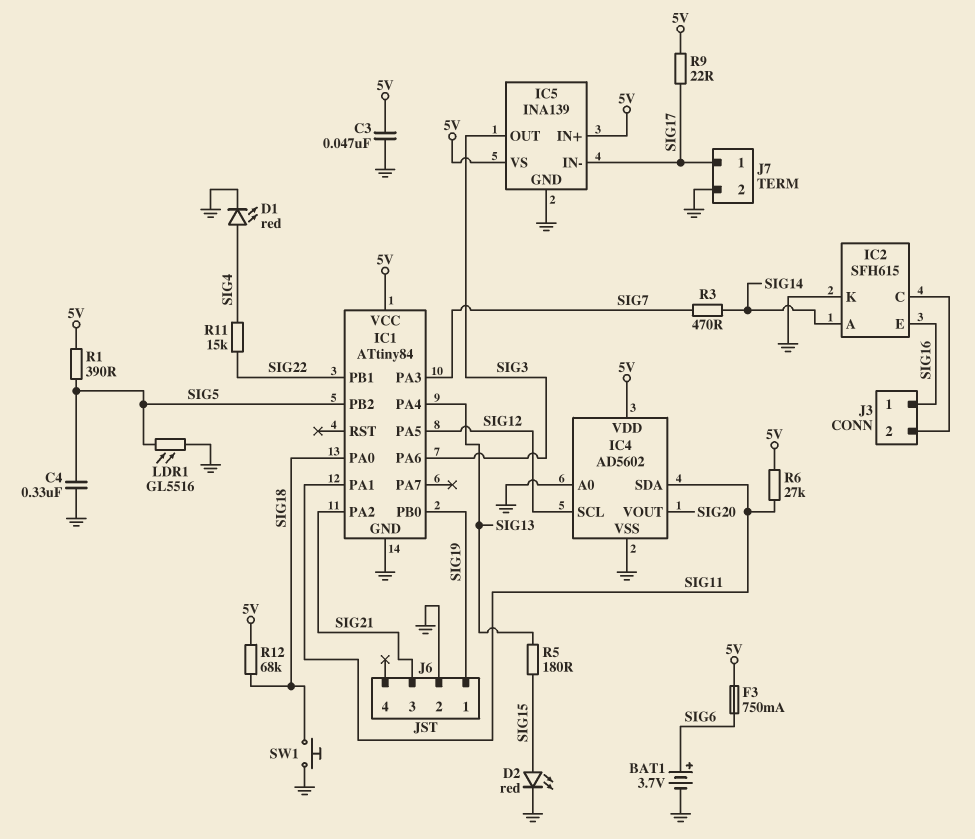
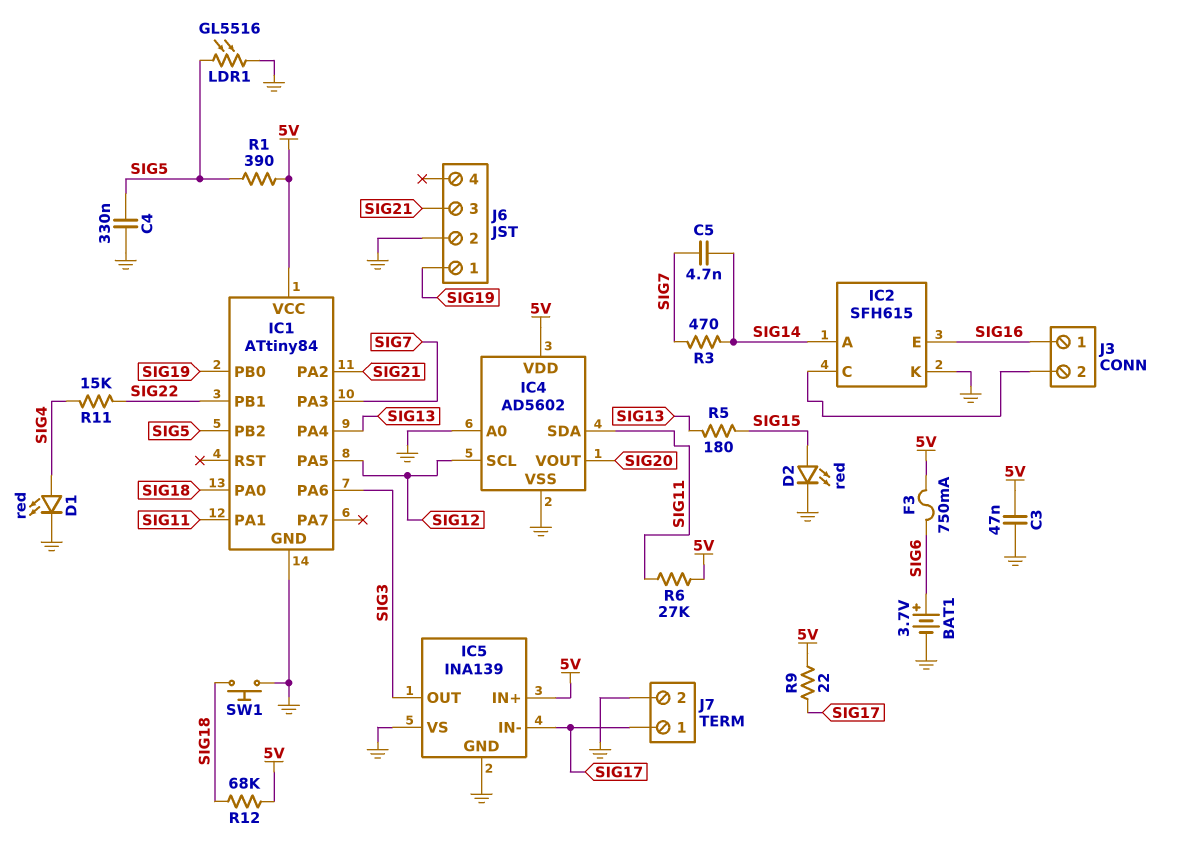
C5: none -> 4.7nF (SIG7, SIG14)
IC5 pin VS: 5V -> GND

